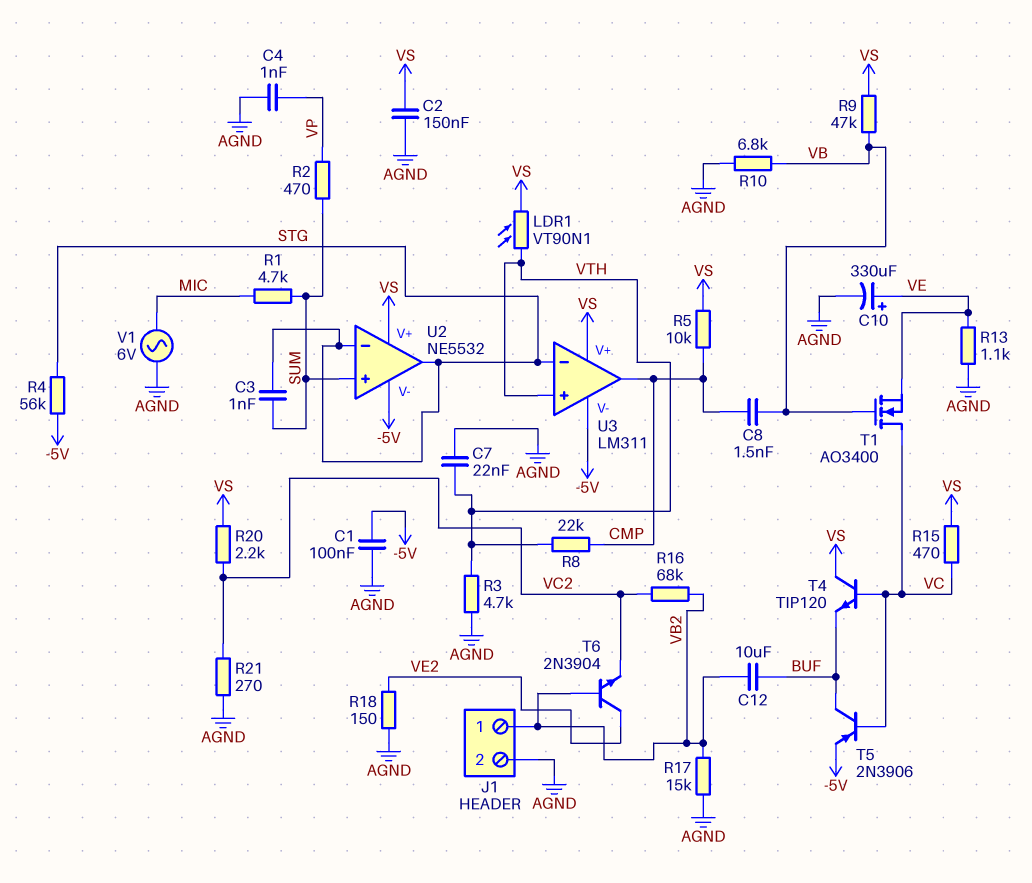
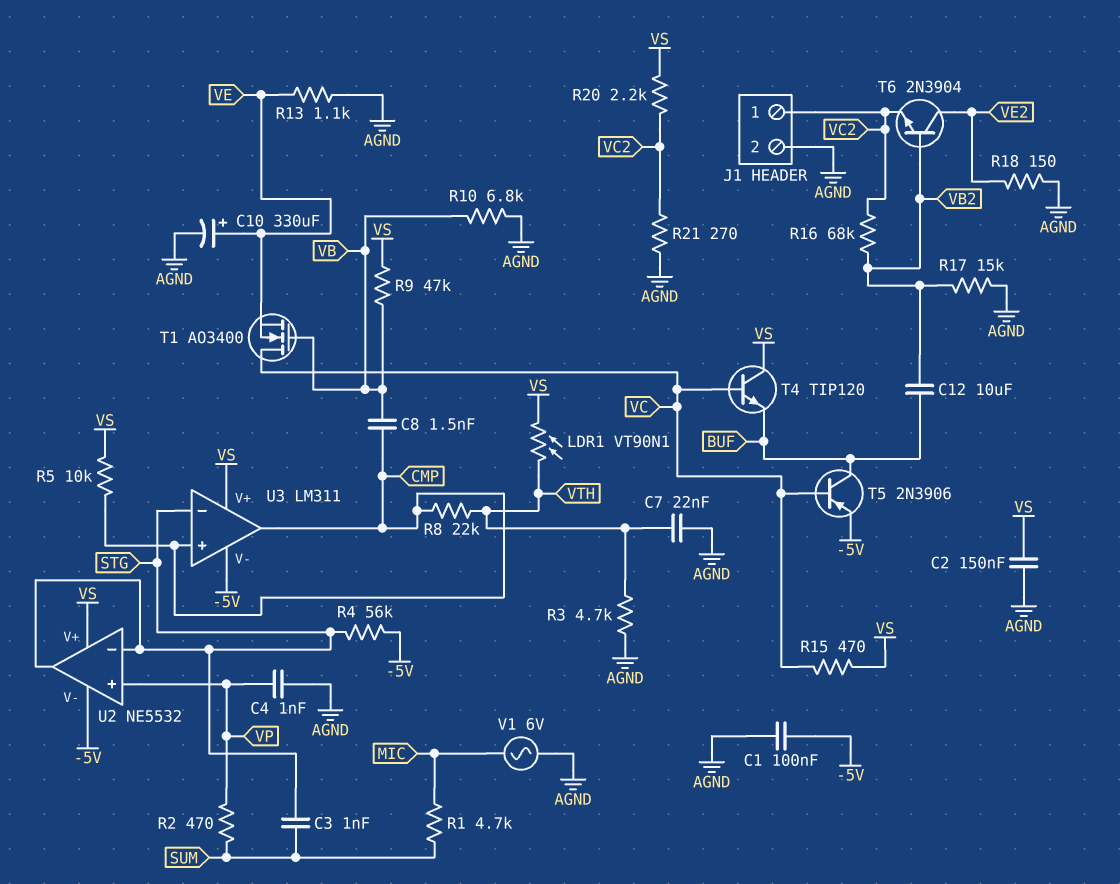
J1 pin 1: VB2 -> VC2
U2 pin in+: SUM -> VP
U3 pin in+: VTH -> CMP

